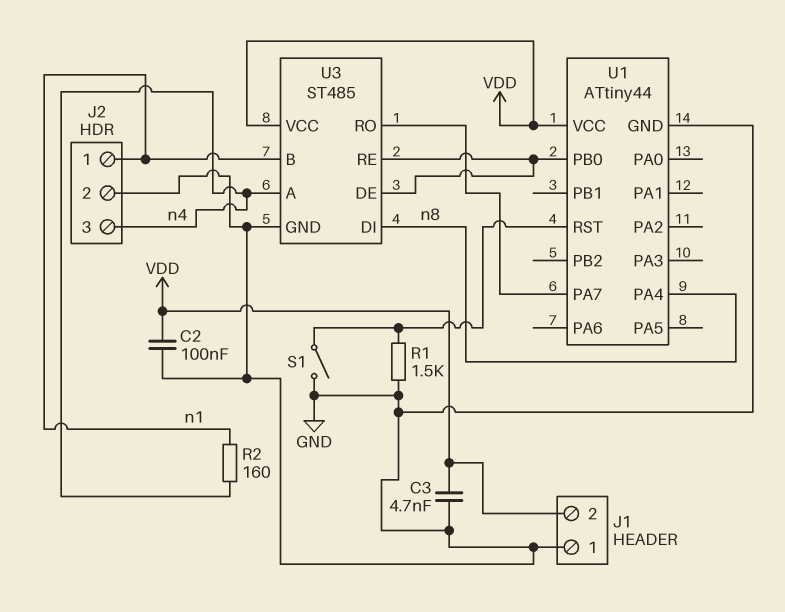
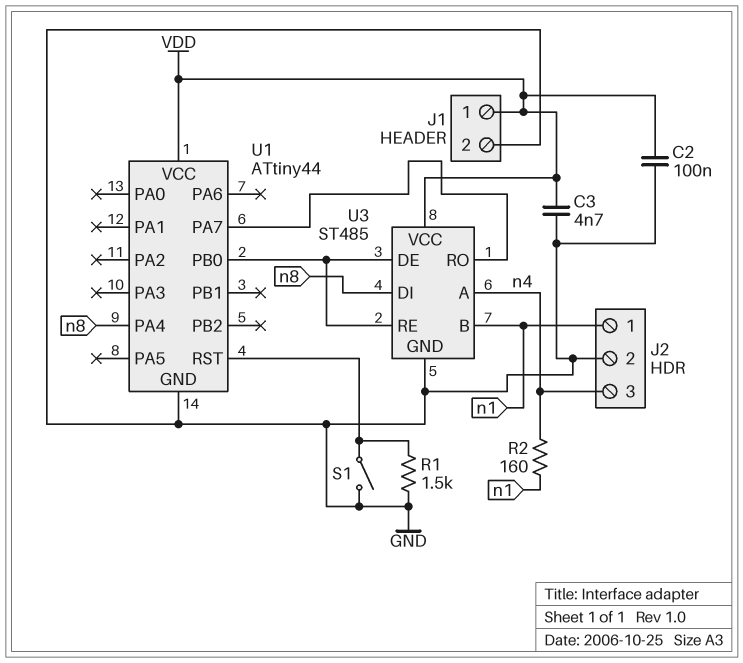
J1 pin 1: GND -> VDD
J1 pin 2: VDD -> GND

